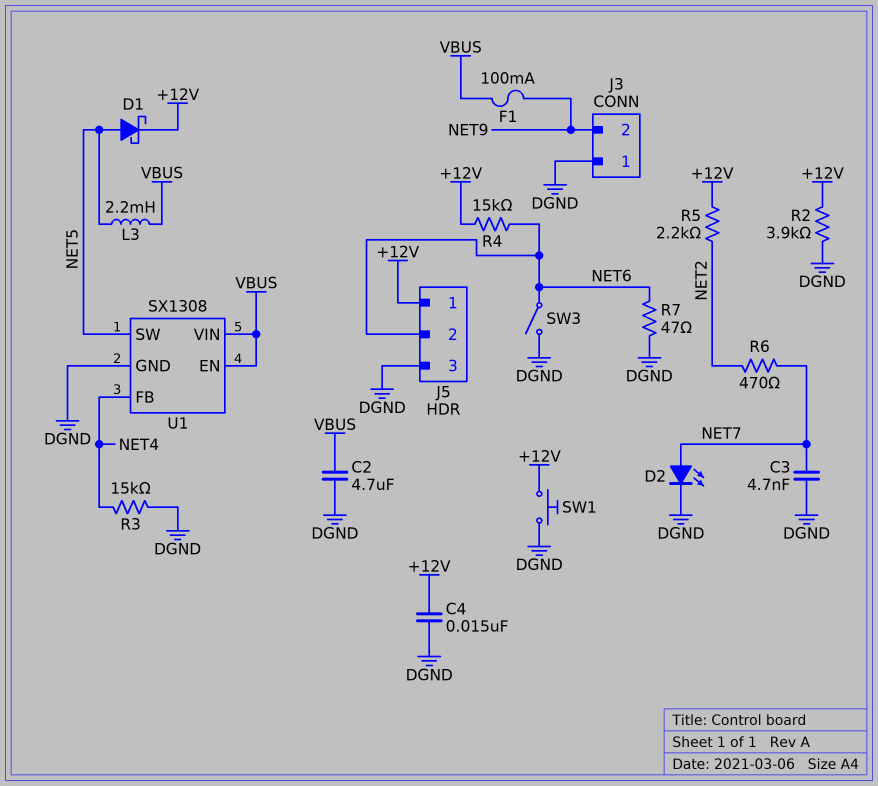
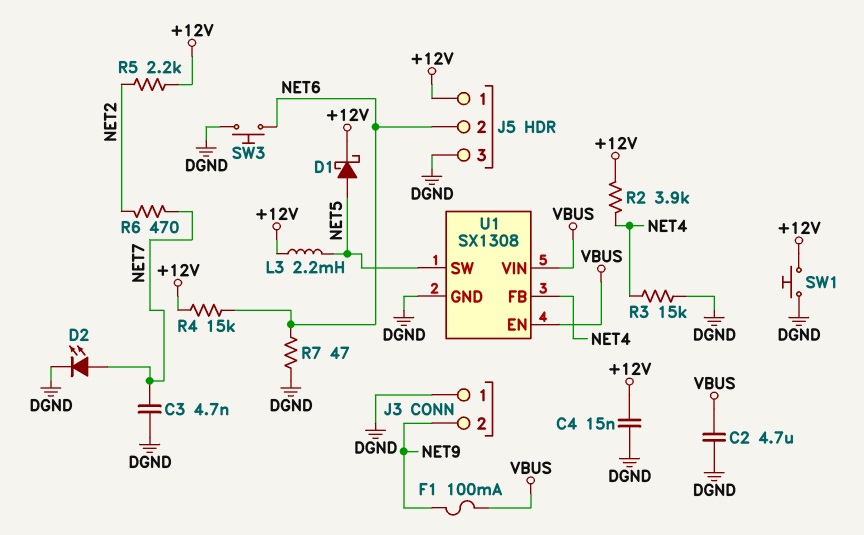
L3: 2.2mH (NET5, VBUS) -> 2.2mH (+12V, NET5)
R2: 3.9k (+12V, DGND) -> 3.9k (+12V, NET4)
SW3: switch (DGND, NET6) -> button (DGND, NET6)

